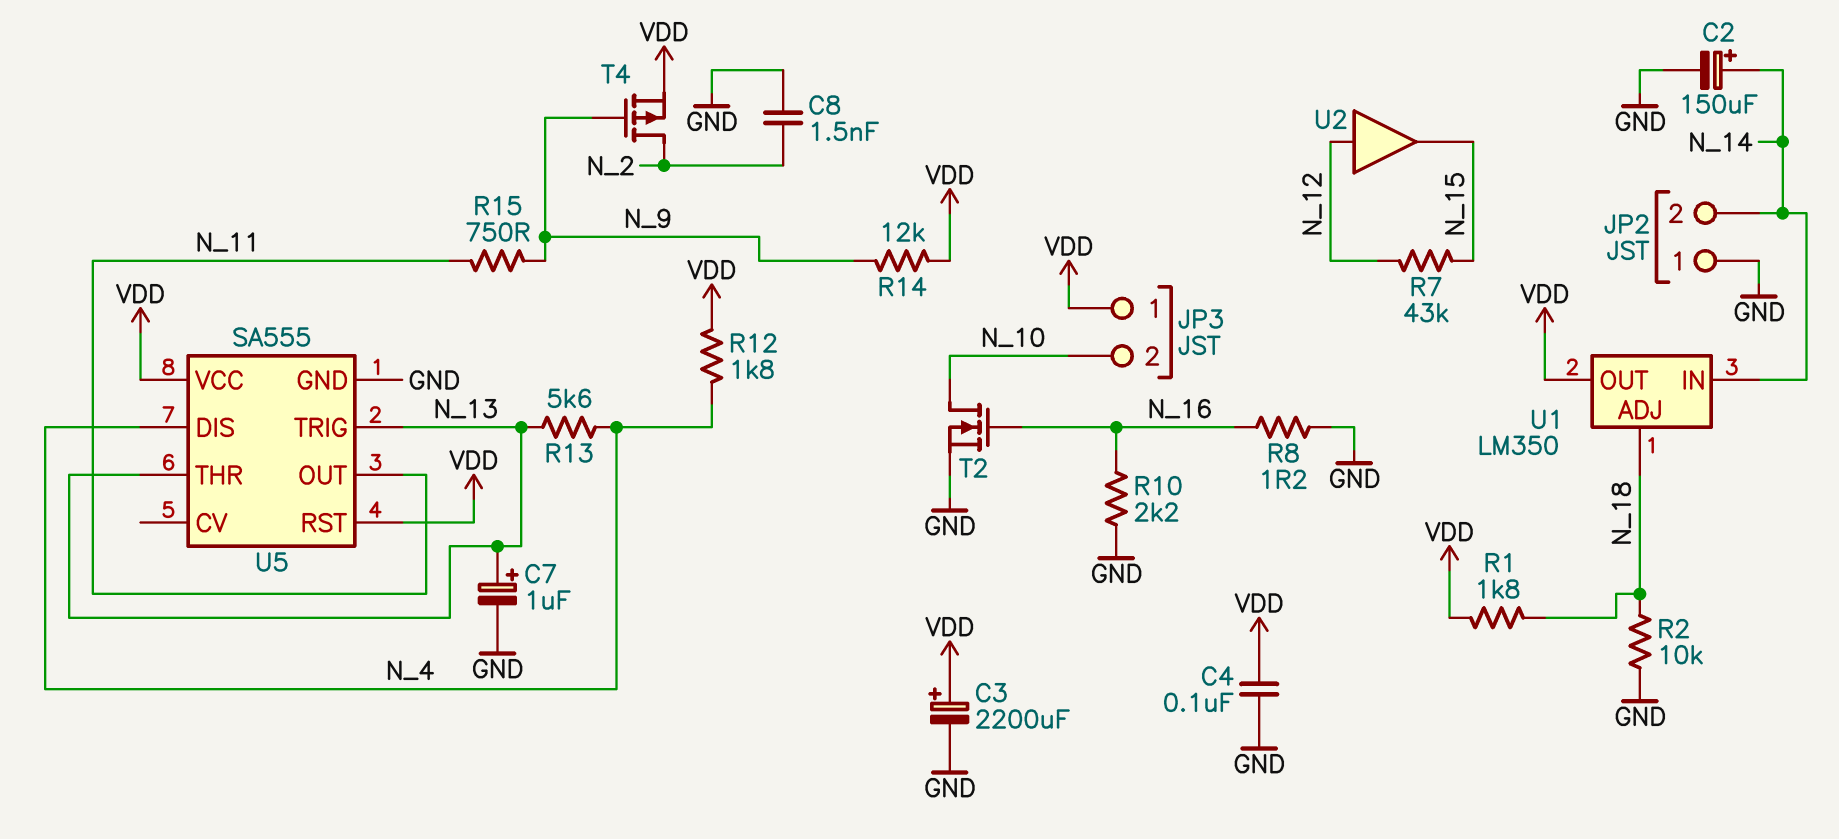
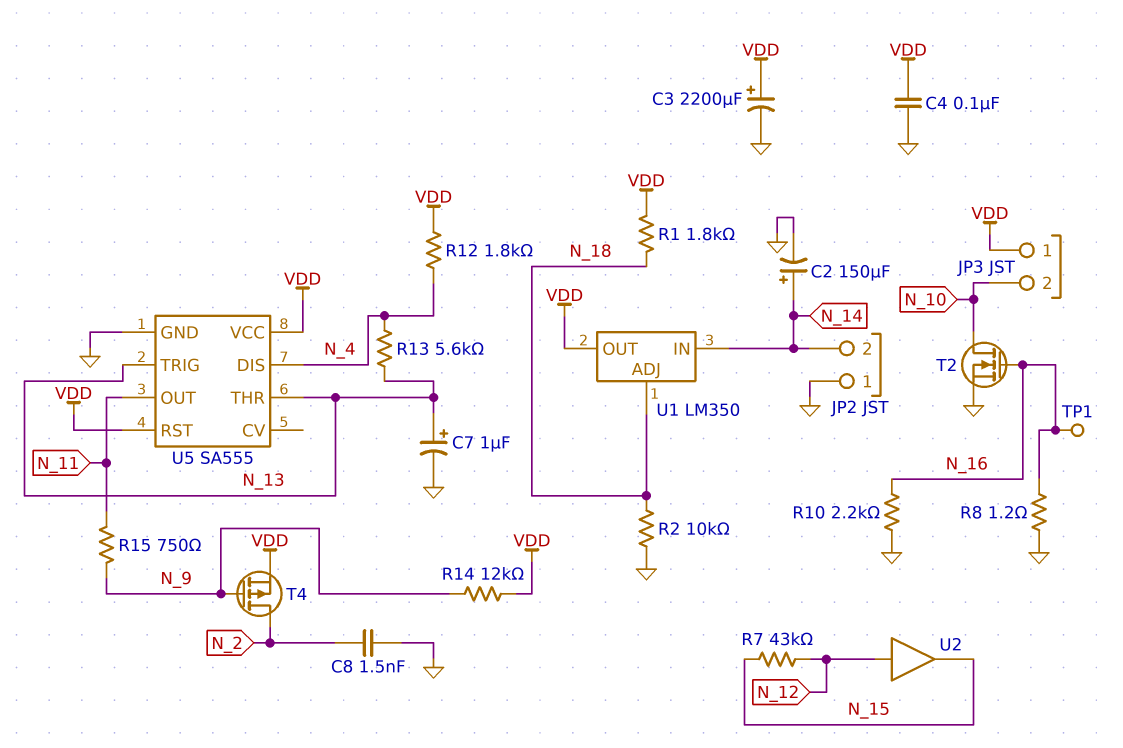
TP1: none -> test point (N_16)

